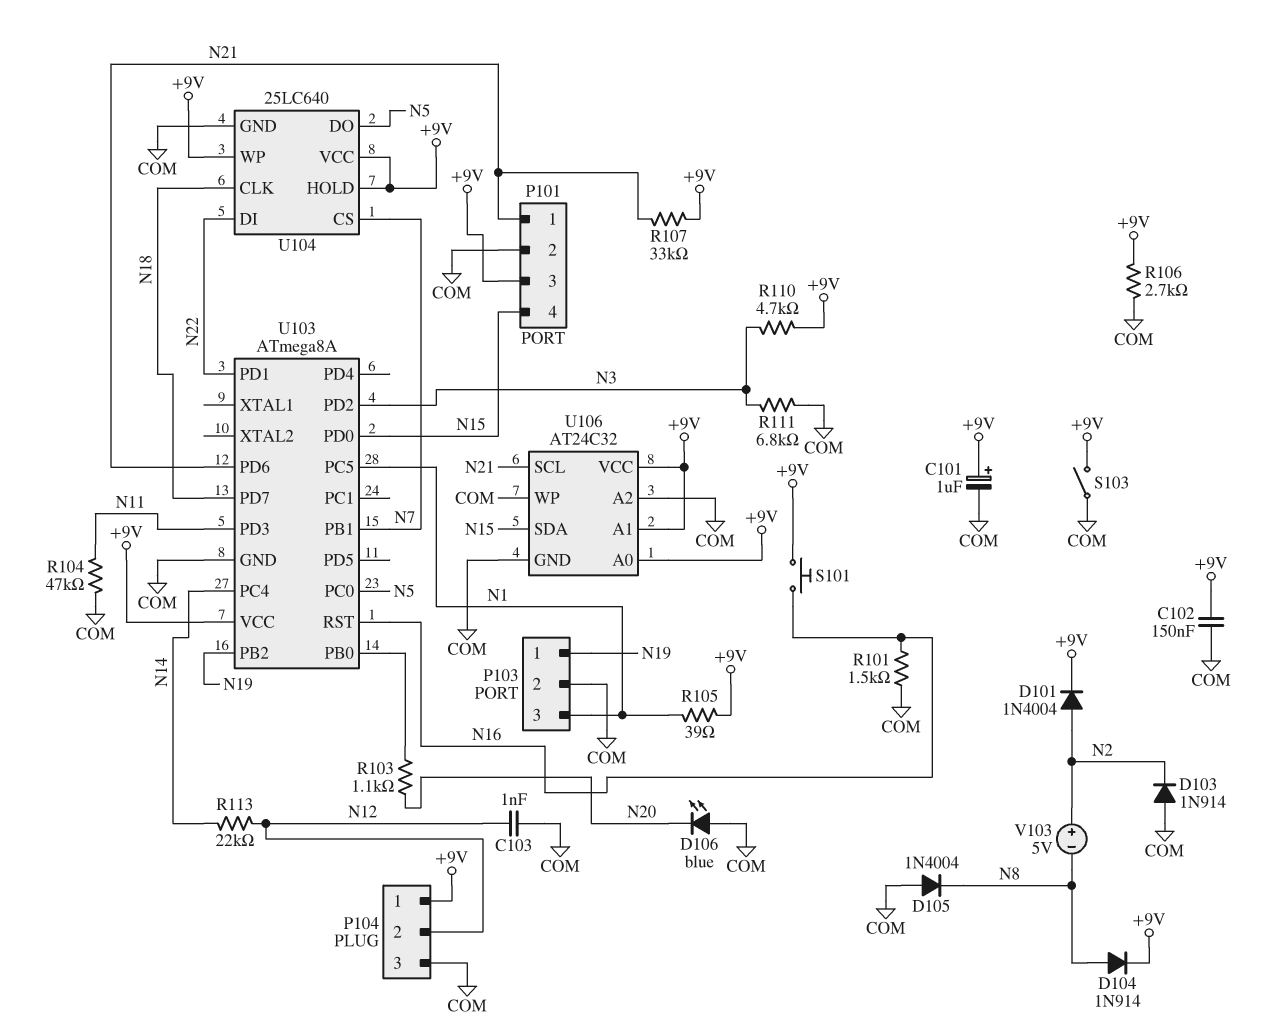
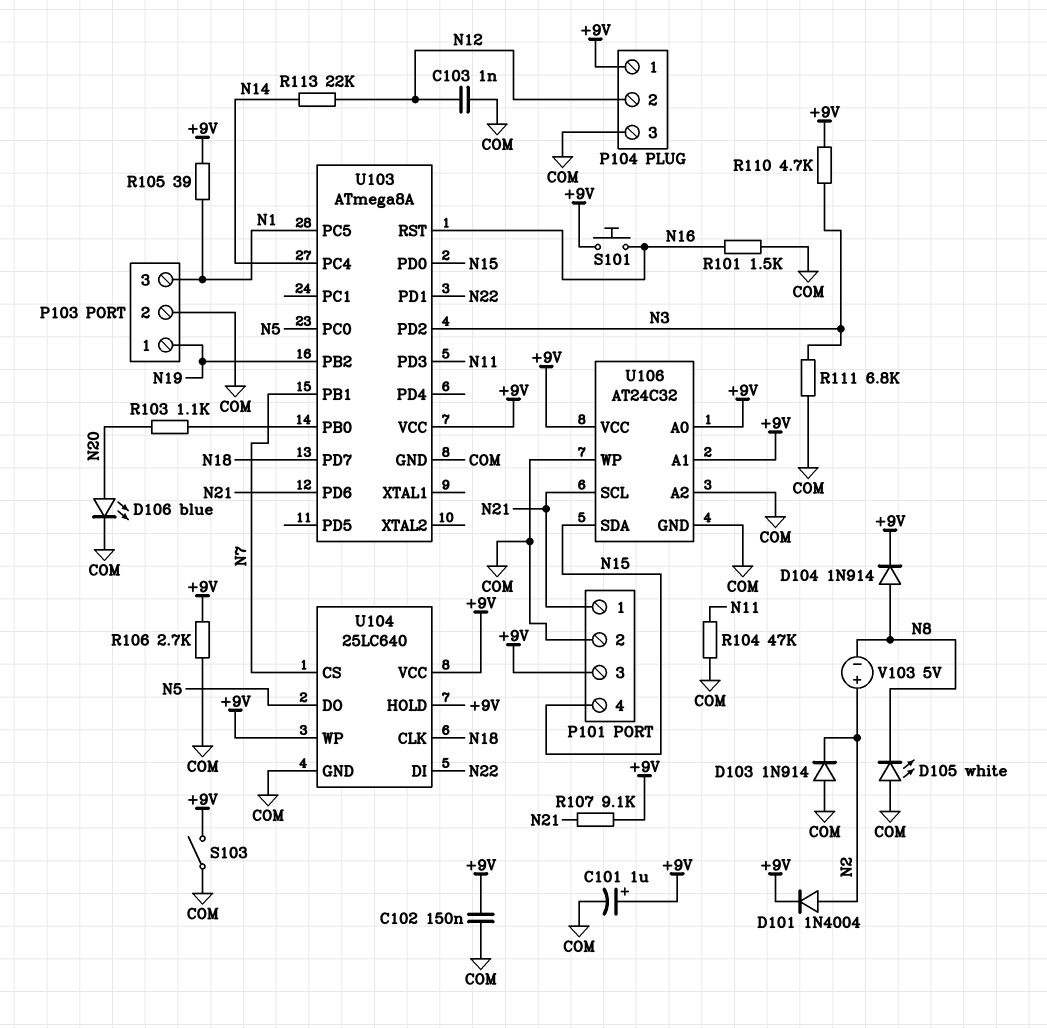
D105: diode 1N4004 (A COM, K N8) -> LED white (A COM, K N8)
D106: LED blue (A COM, K N20) -> LED blue (A N20, K COM)
R107: 33k (+9V, N21) -> 9.1k (+9V, N21)

